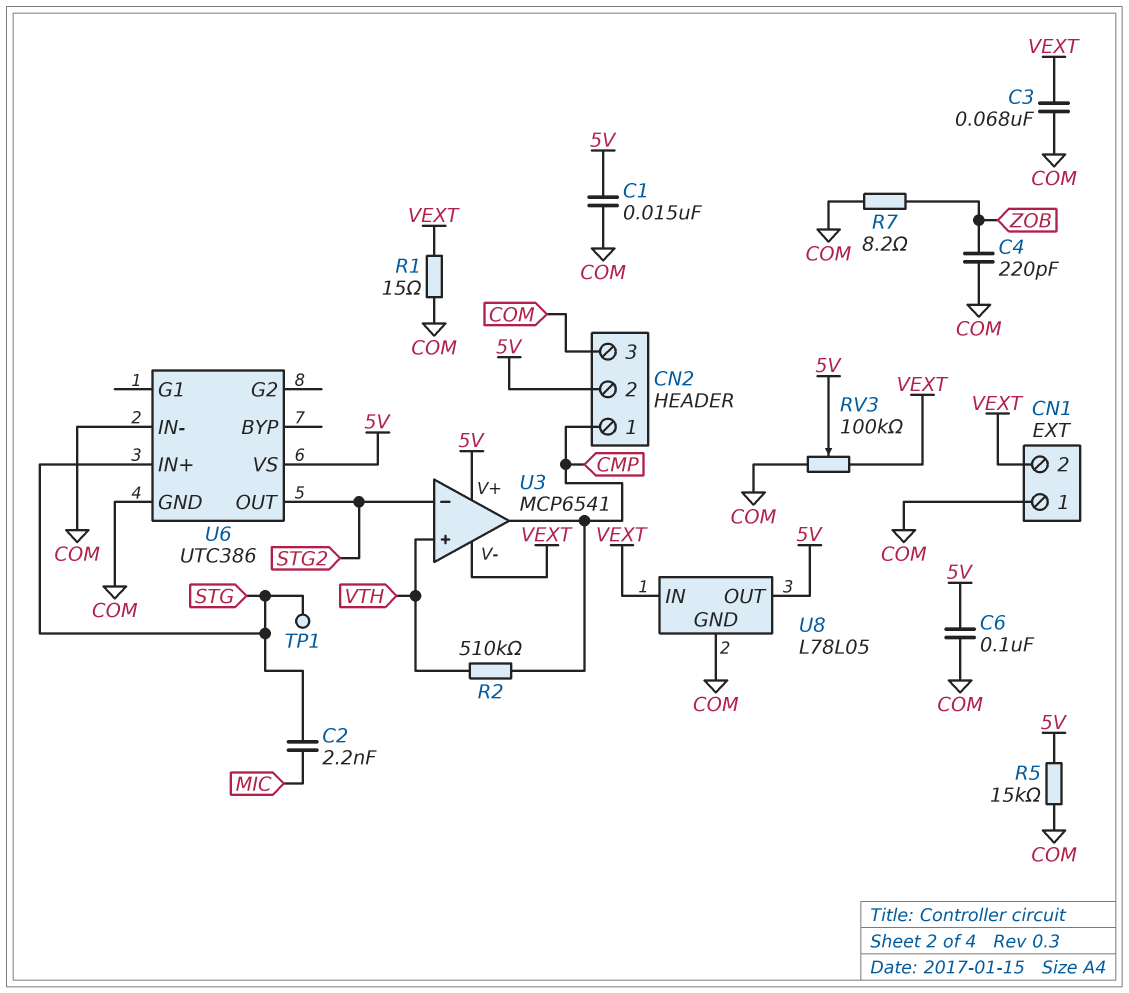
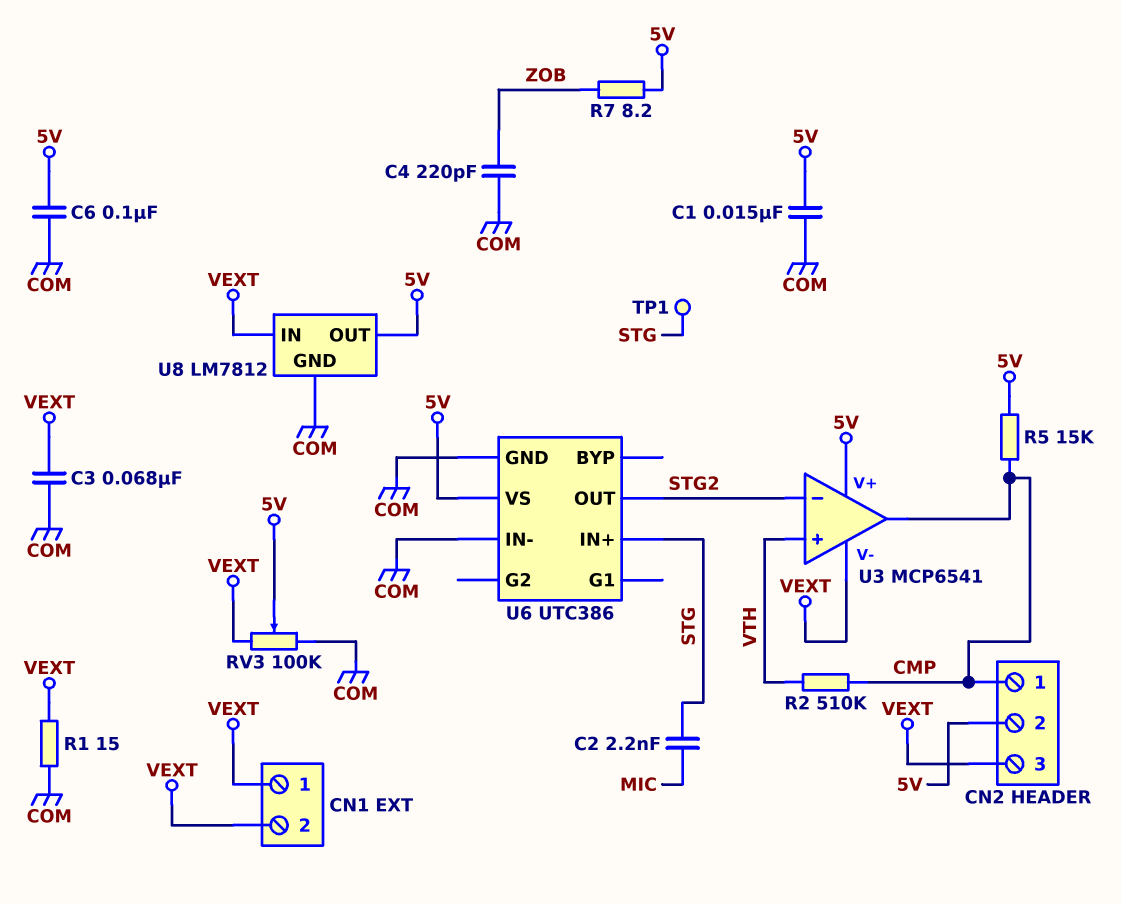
CN1 pin 1: COM -> VEXT
CN2 pin 3: COM -> VEXT
R5: 15k (5V, COM) -> 15k (5V, CMP)
R7: 8.2 (COM, ZOB) -> 8.2 (5V, ZOB)
U8: L78L05 -> LM7812

